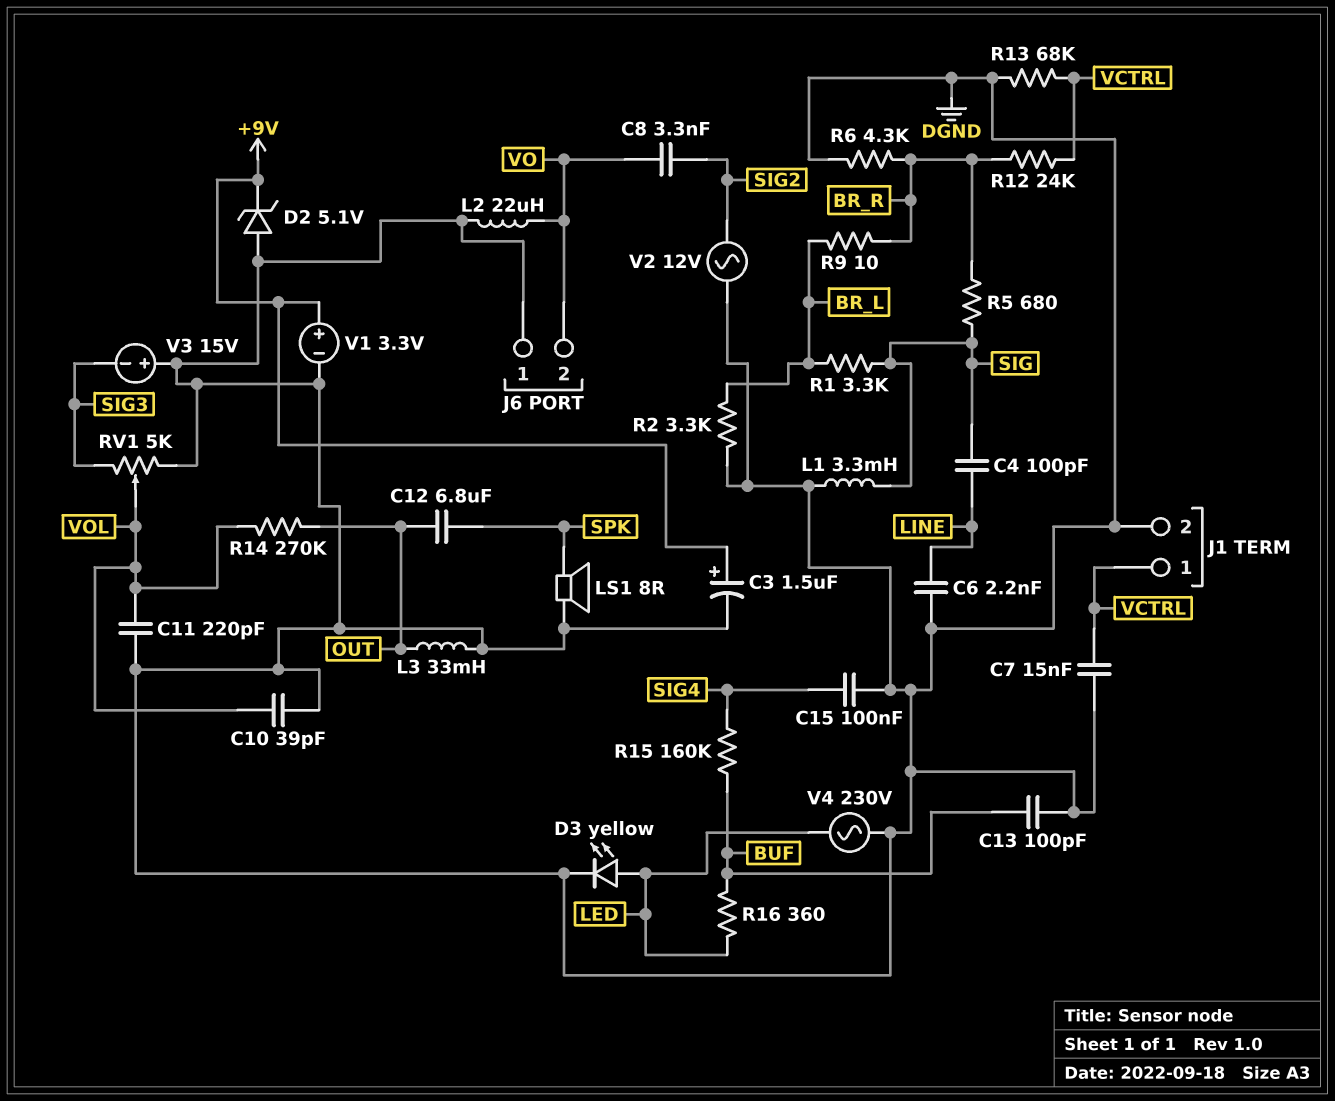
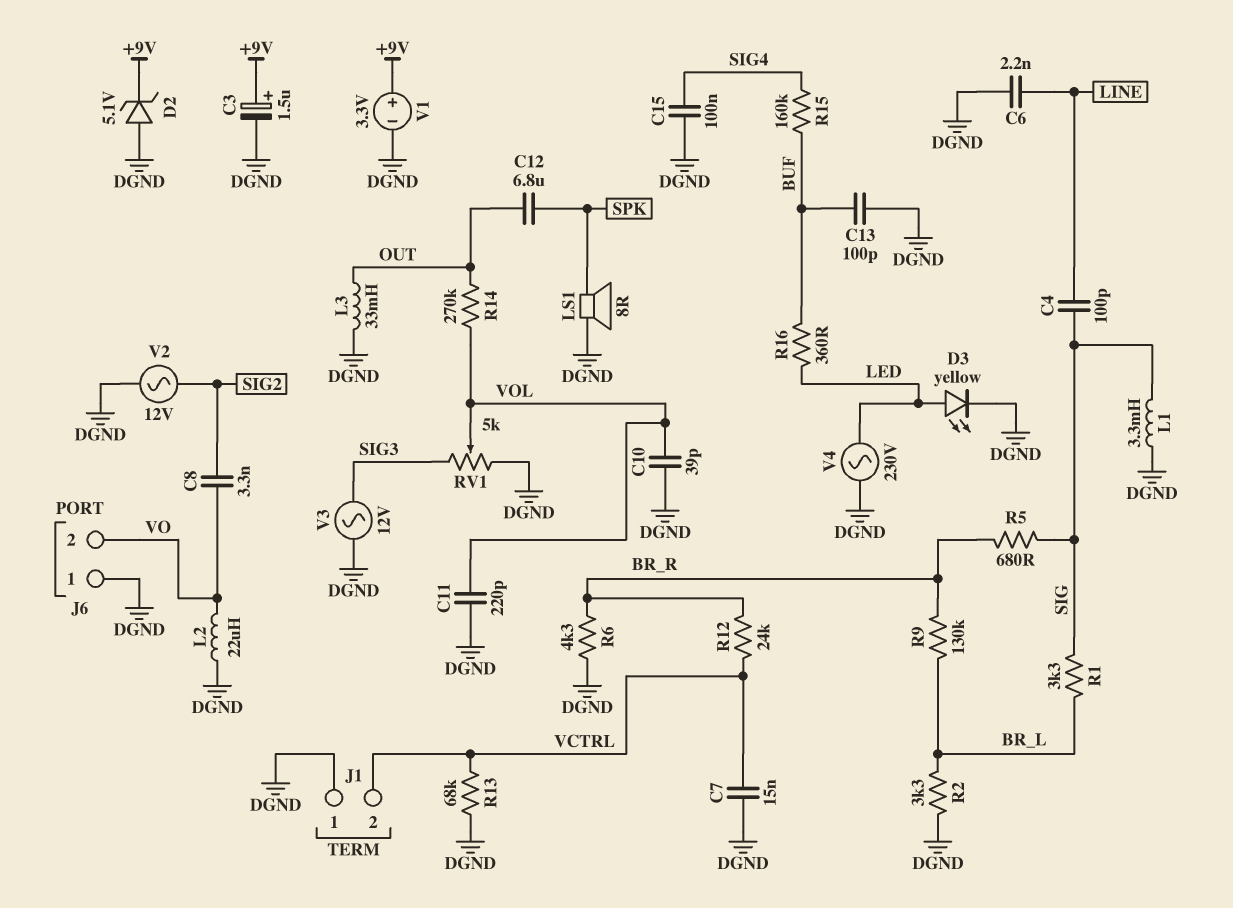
J1 pin 1: VCTRL -> DGND
J1 pin 2: DGND -> VCTRL
R9: 10 (BR_L, BR_R) -> 130k (BR_L, BR_R)
V3: 15V (plus DGND, minus SIG3) -> AC 12V (DGND, SIG3)

